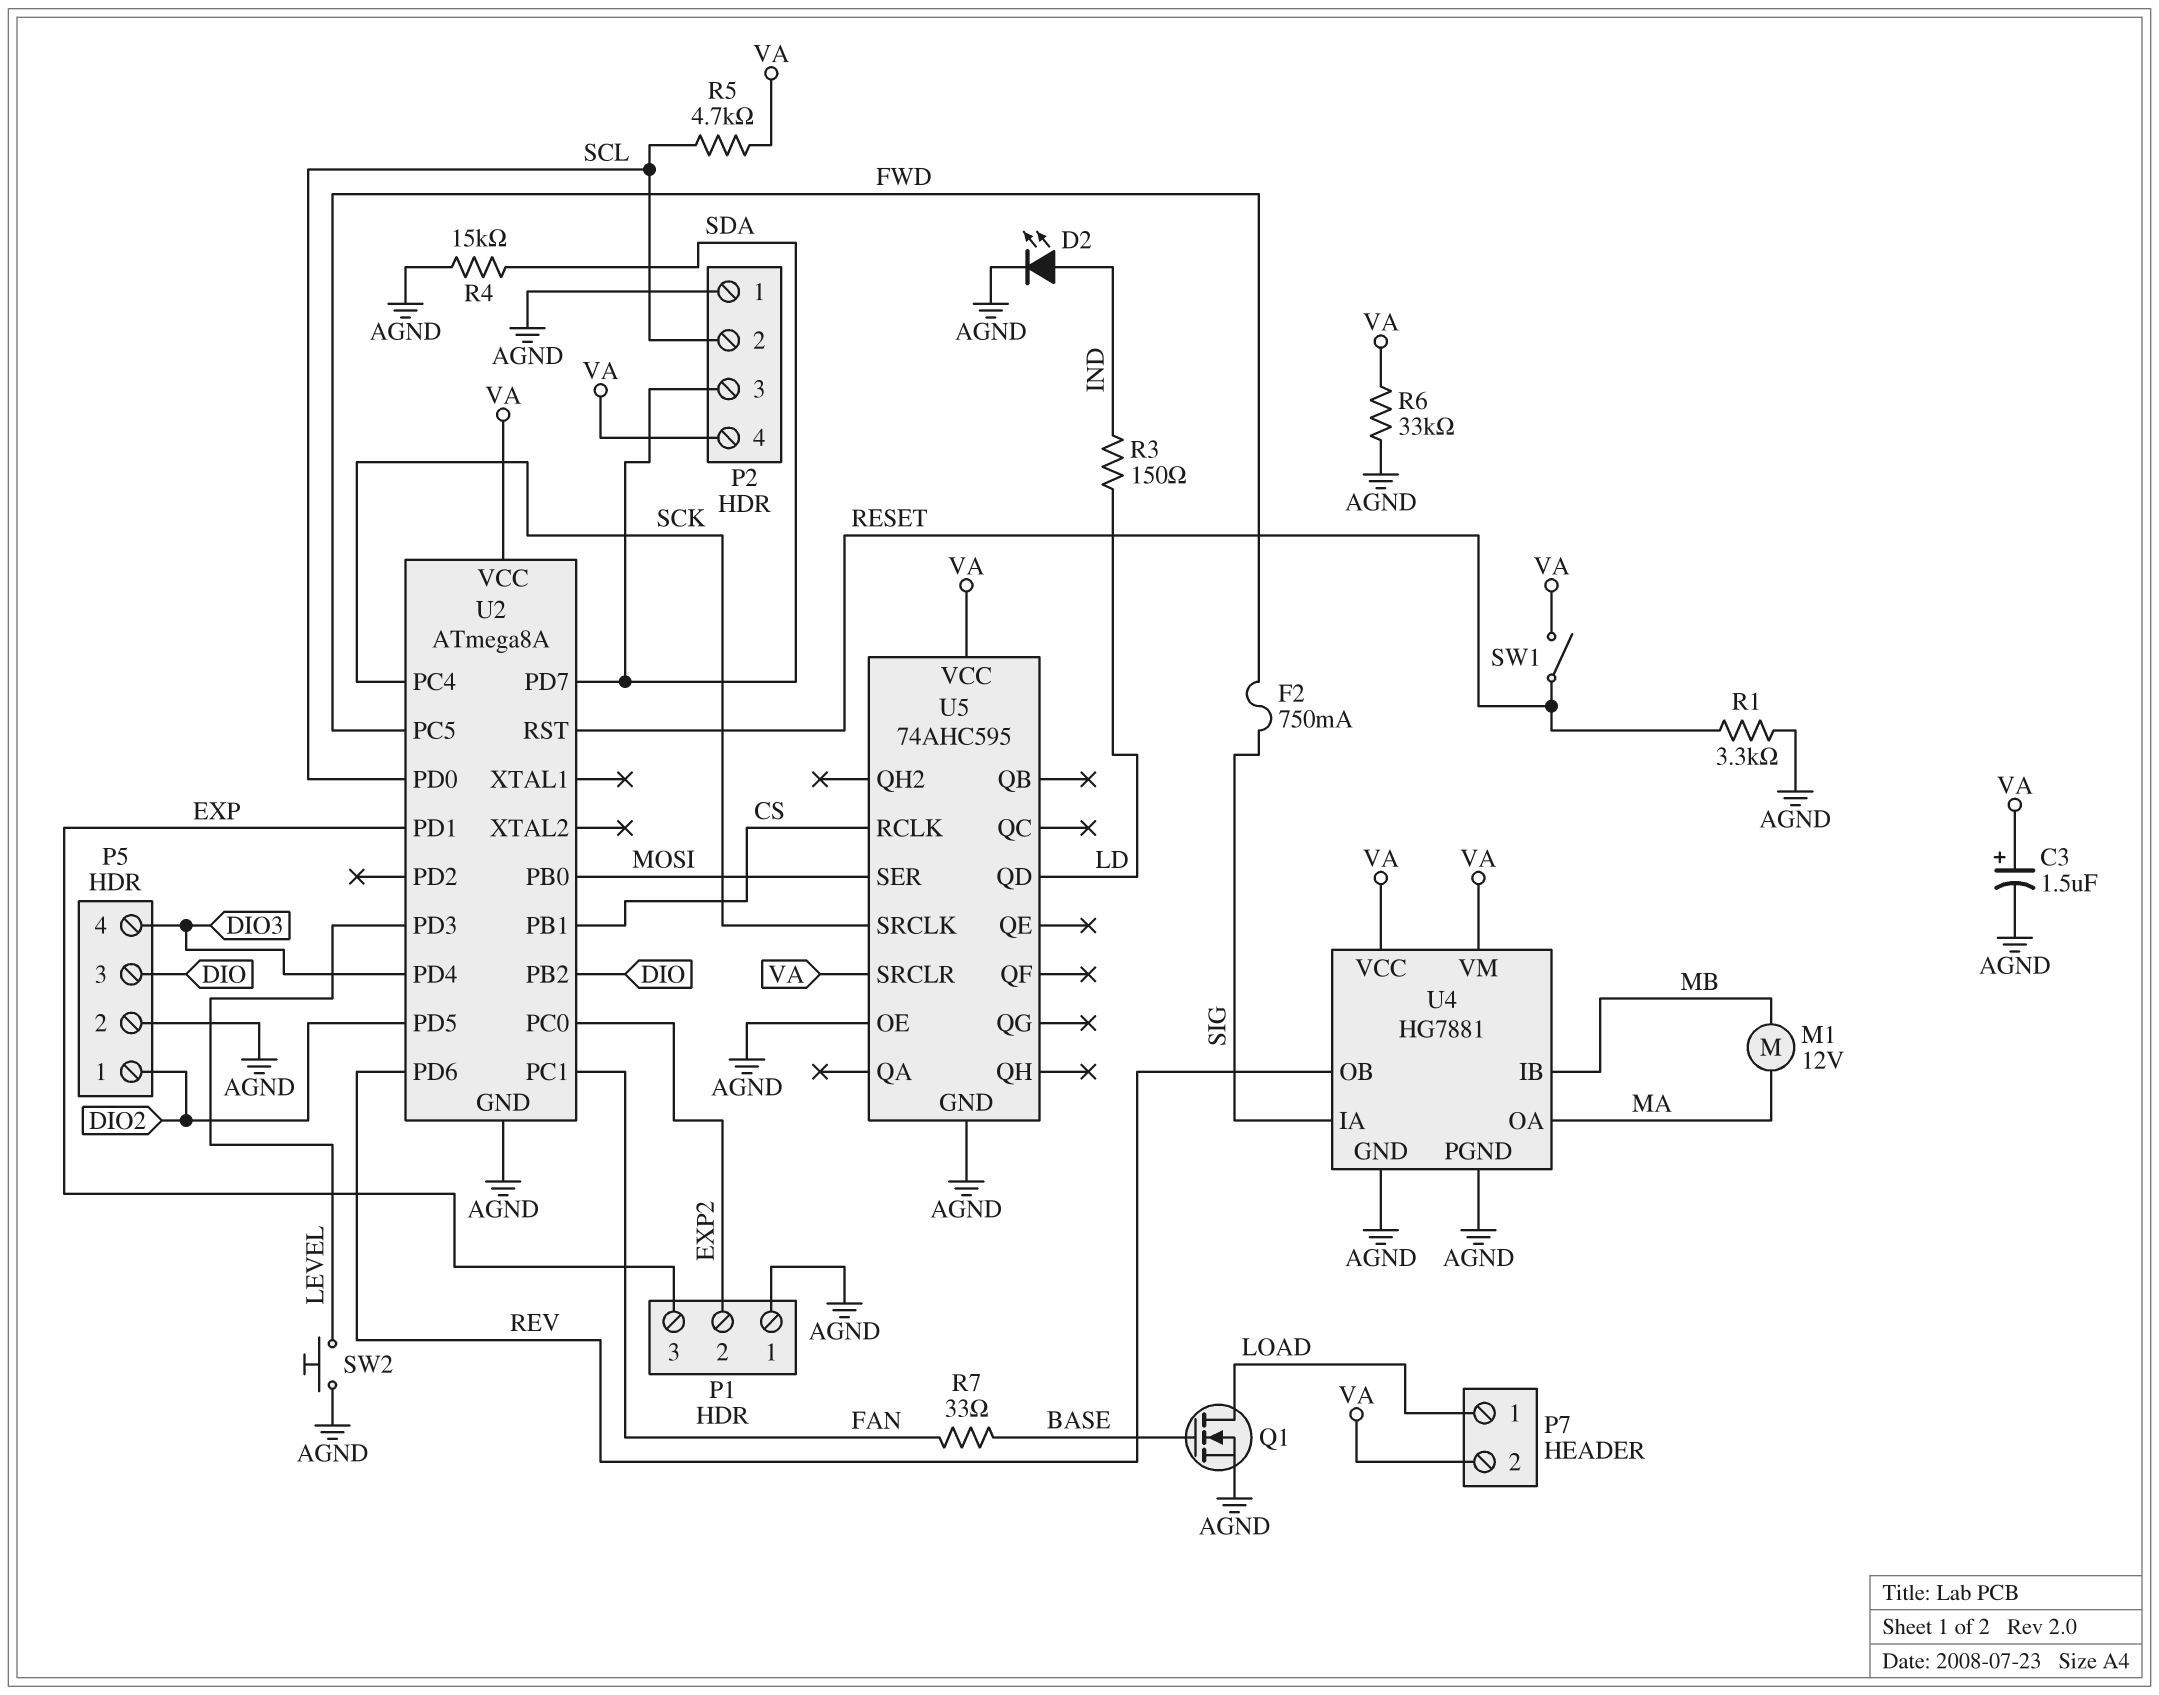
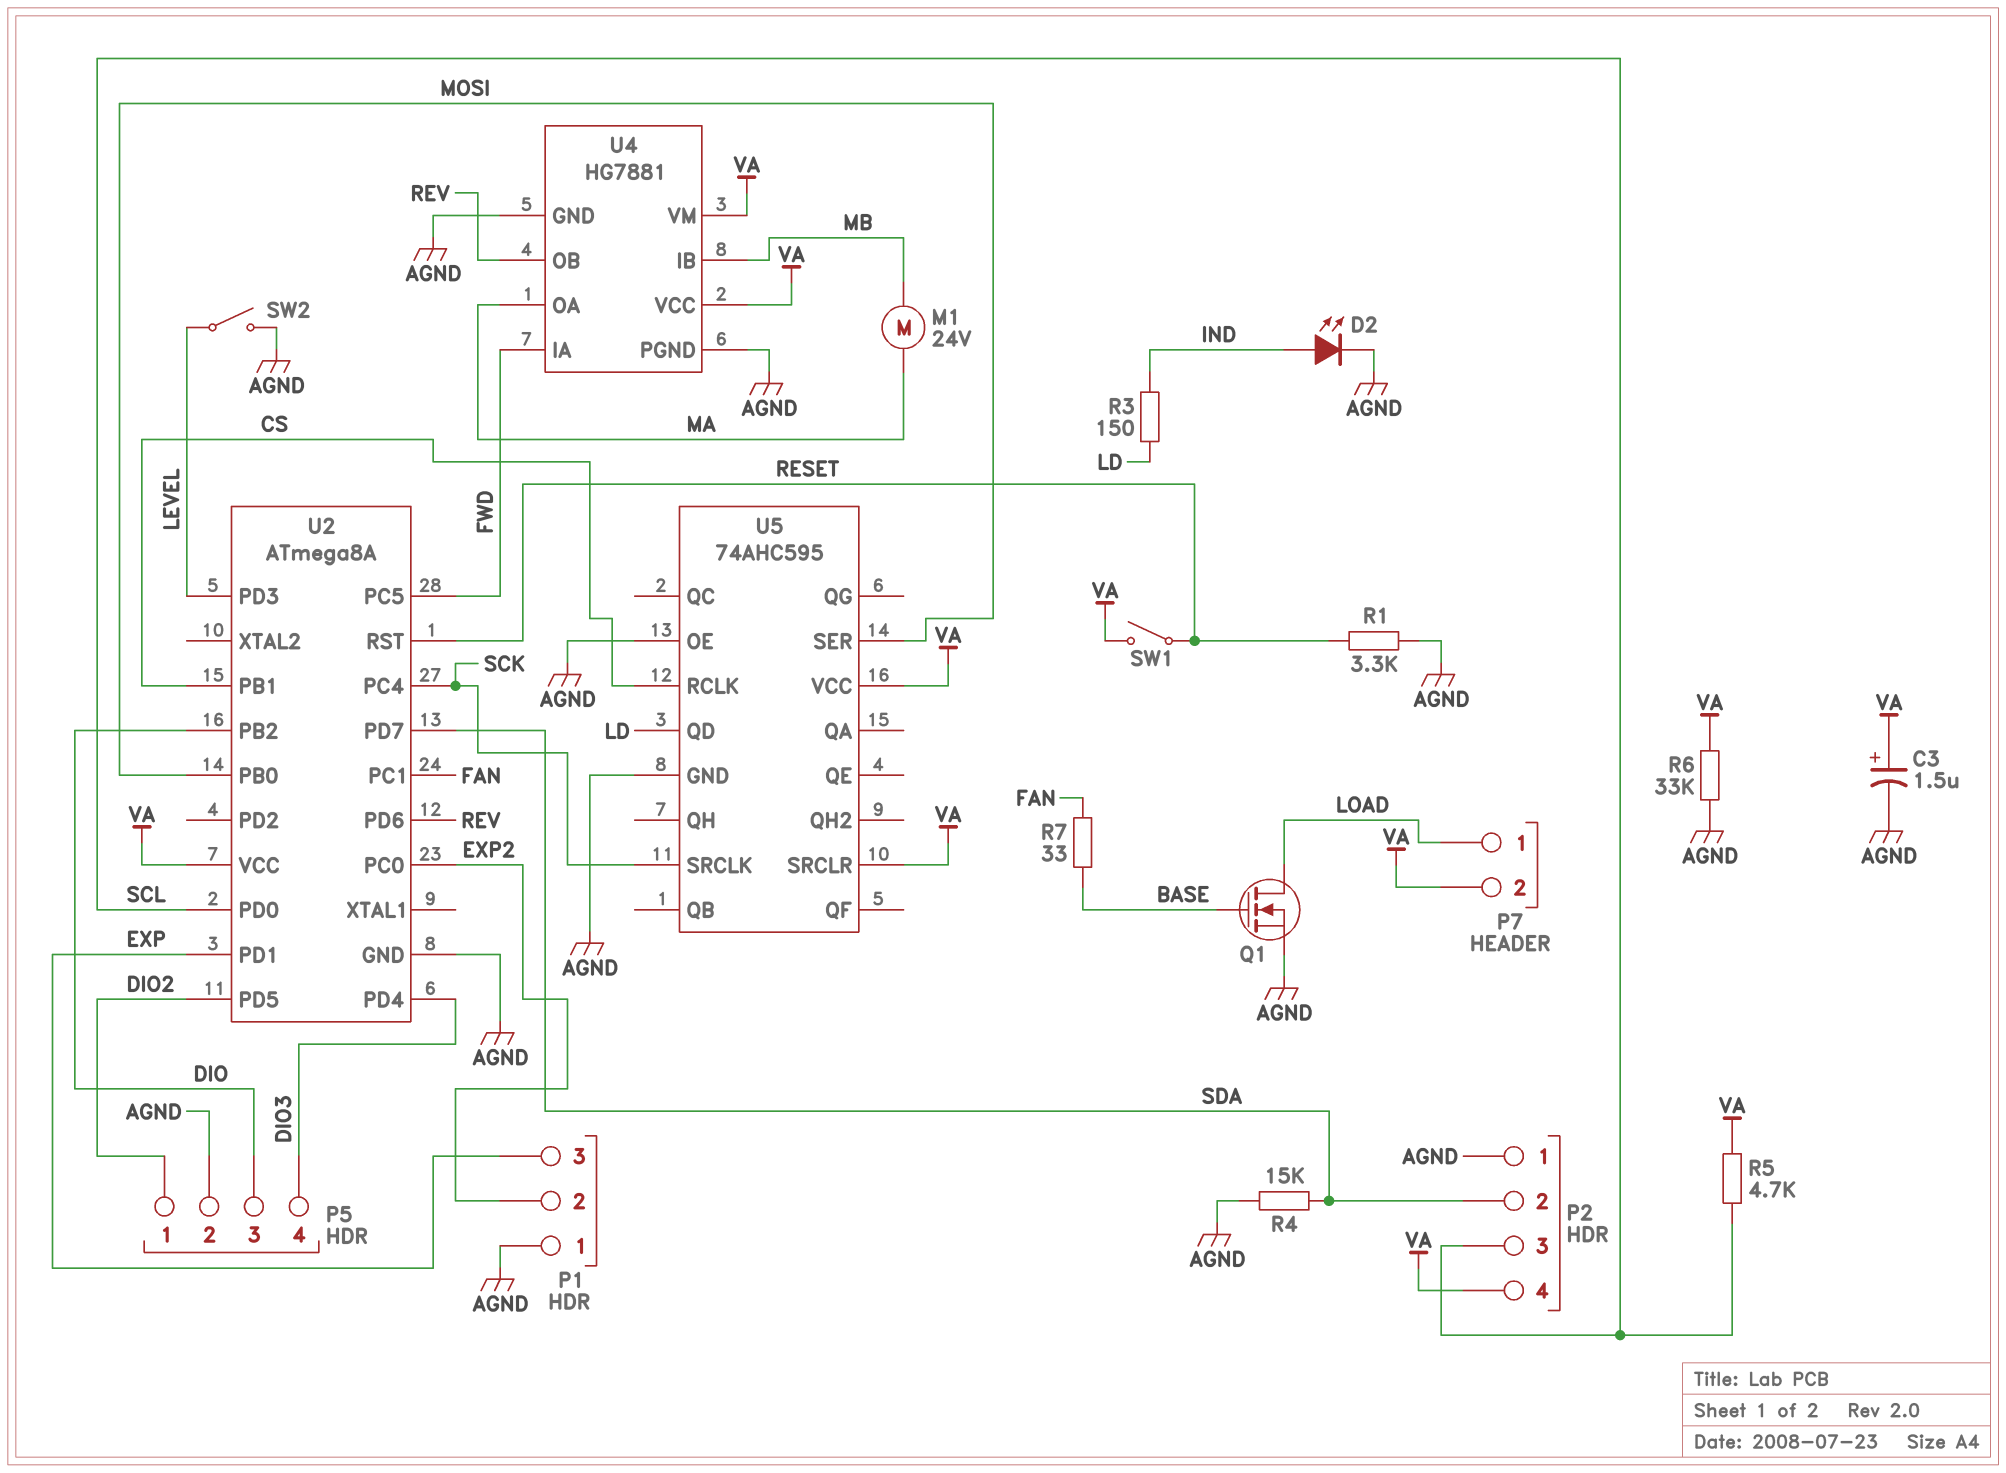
F2: 750mA (FWD, SIG) -> none
M1: motor 12V (MA, MB) -> motor 24V (MA, MB)
P2 pin 2: SCL -> SDA
P2 pin 3: SDA -> SCL
SW2: button (AGND, LEVEL) -> switch (AGND, LEVEL)
U4 pin IA: SIG -> FWD

